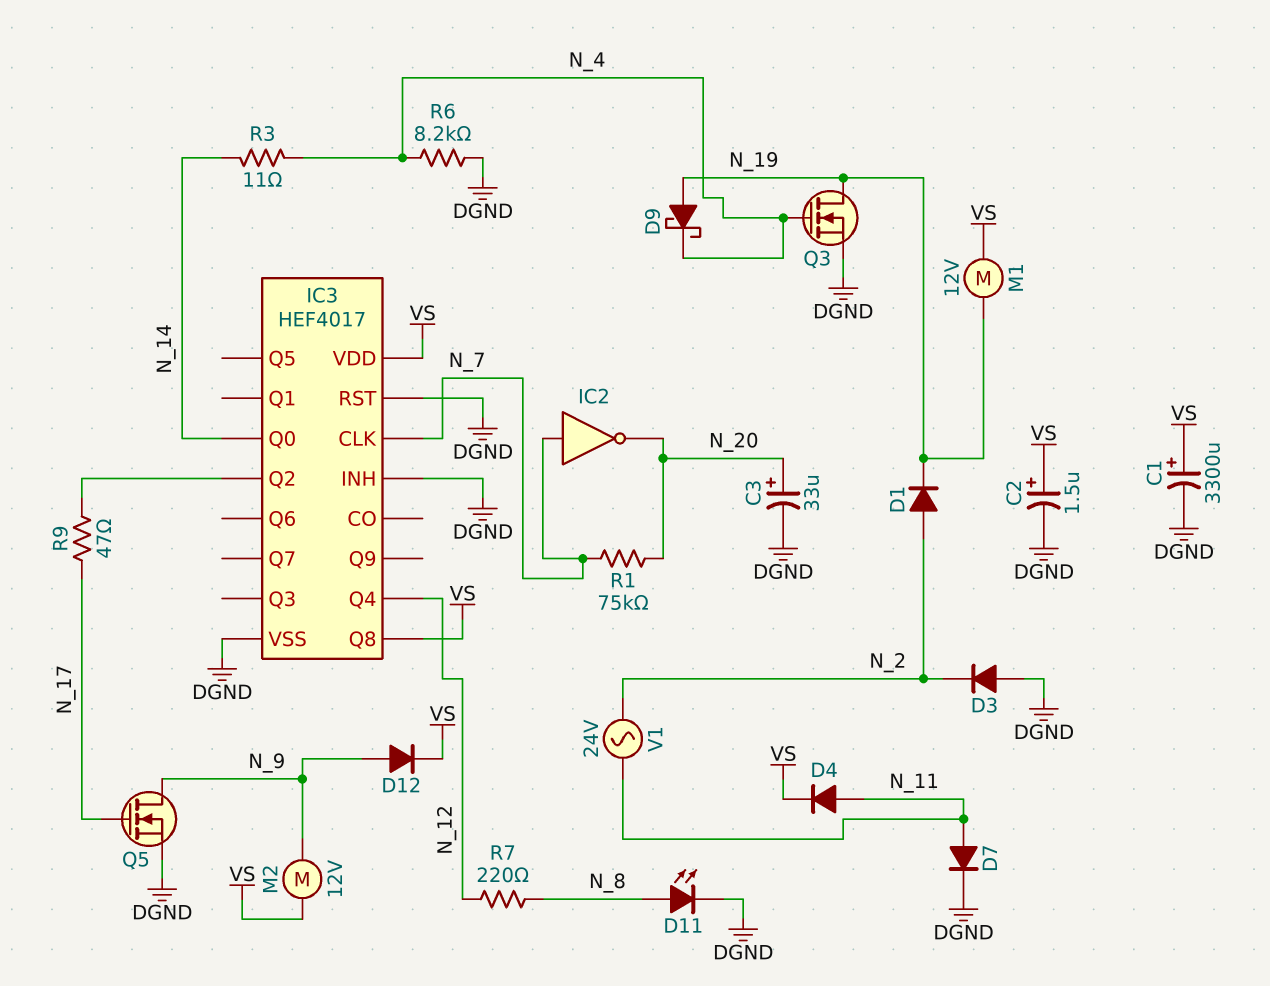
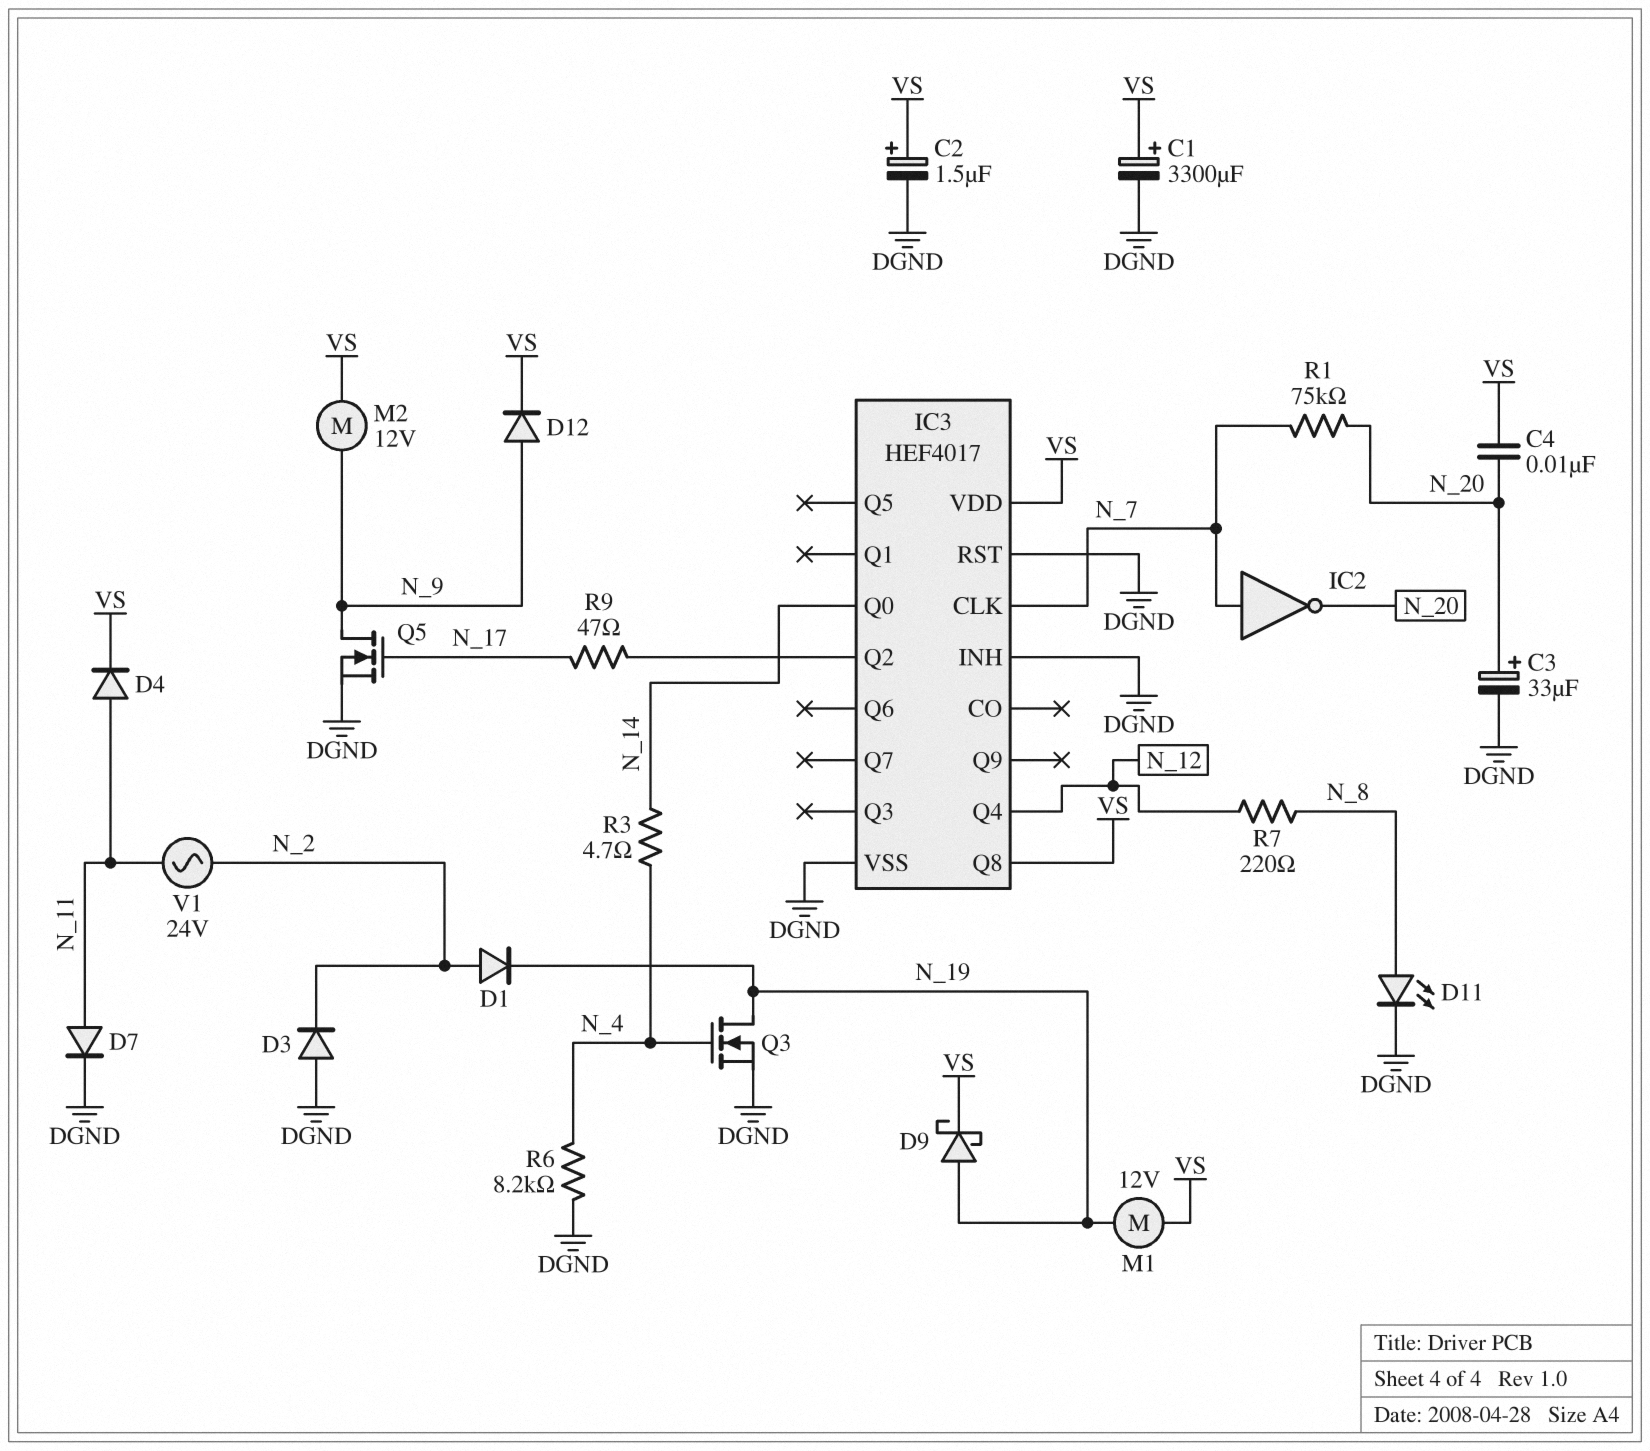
C4: none -> 10nF (N_20, VS)
D9: schottky (A N_19, K N_4) -> schottky (A N_19, K VS)
R3: 11 (N_4, N_14) -> 4.7 (N_4, N_14)

